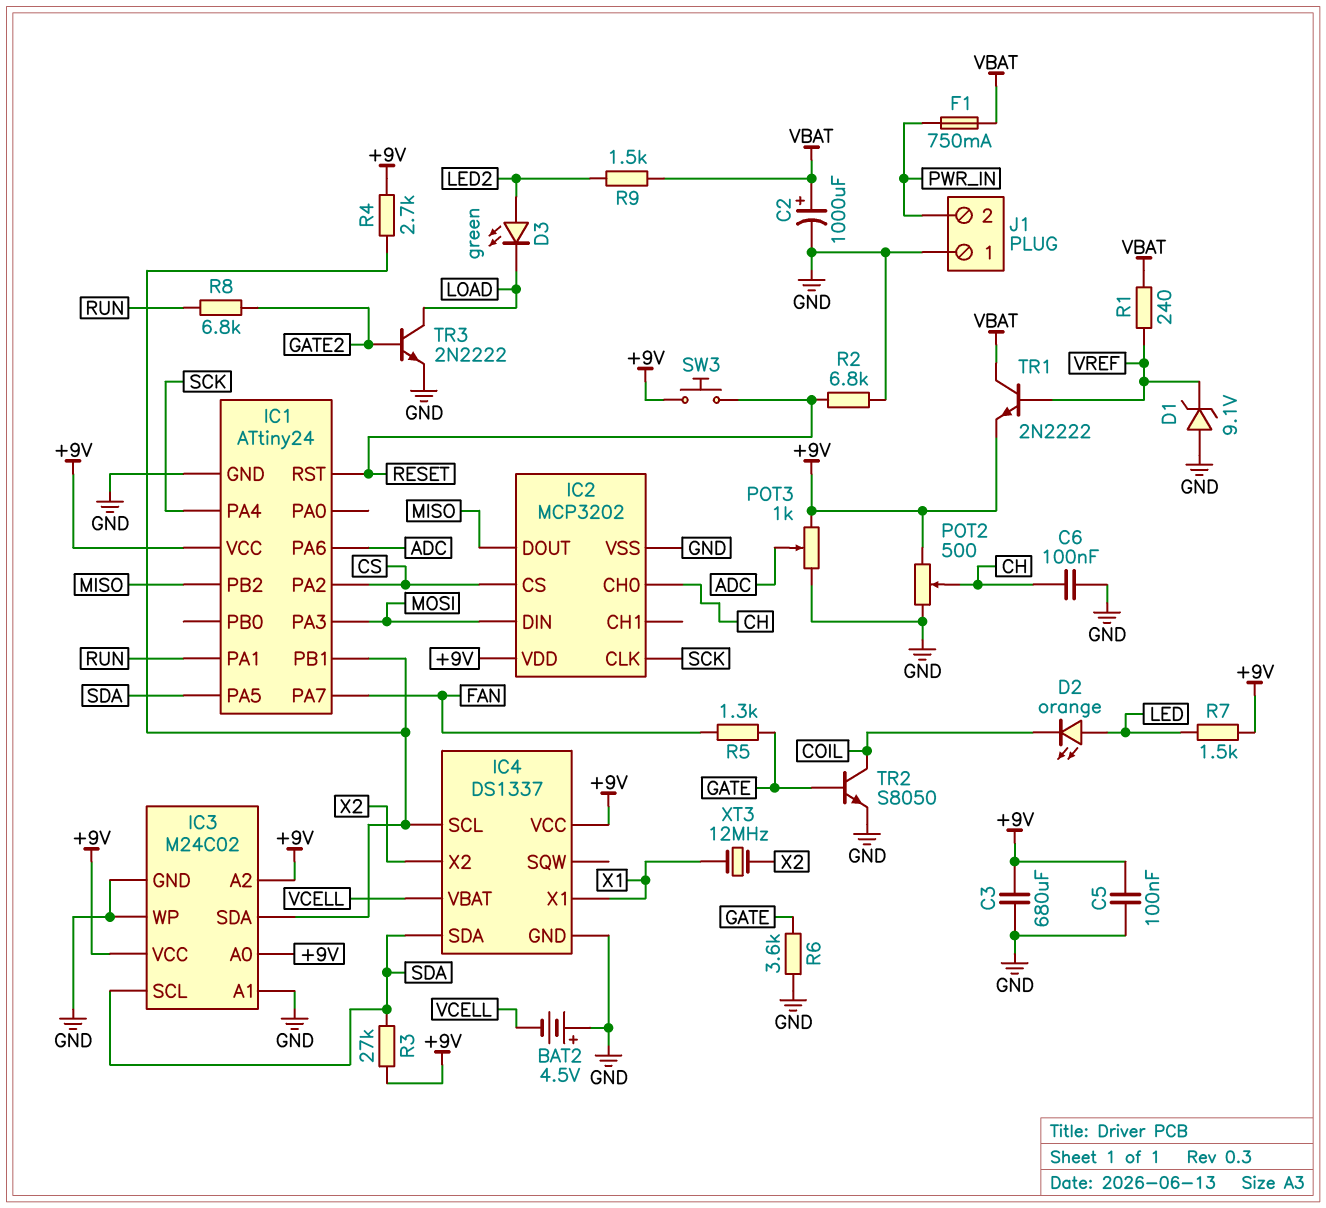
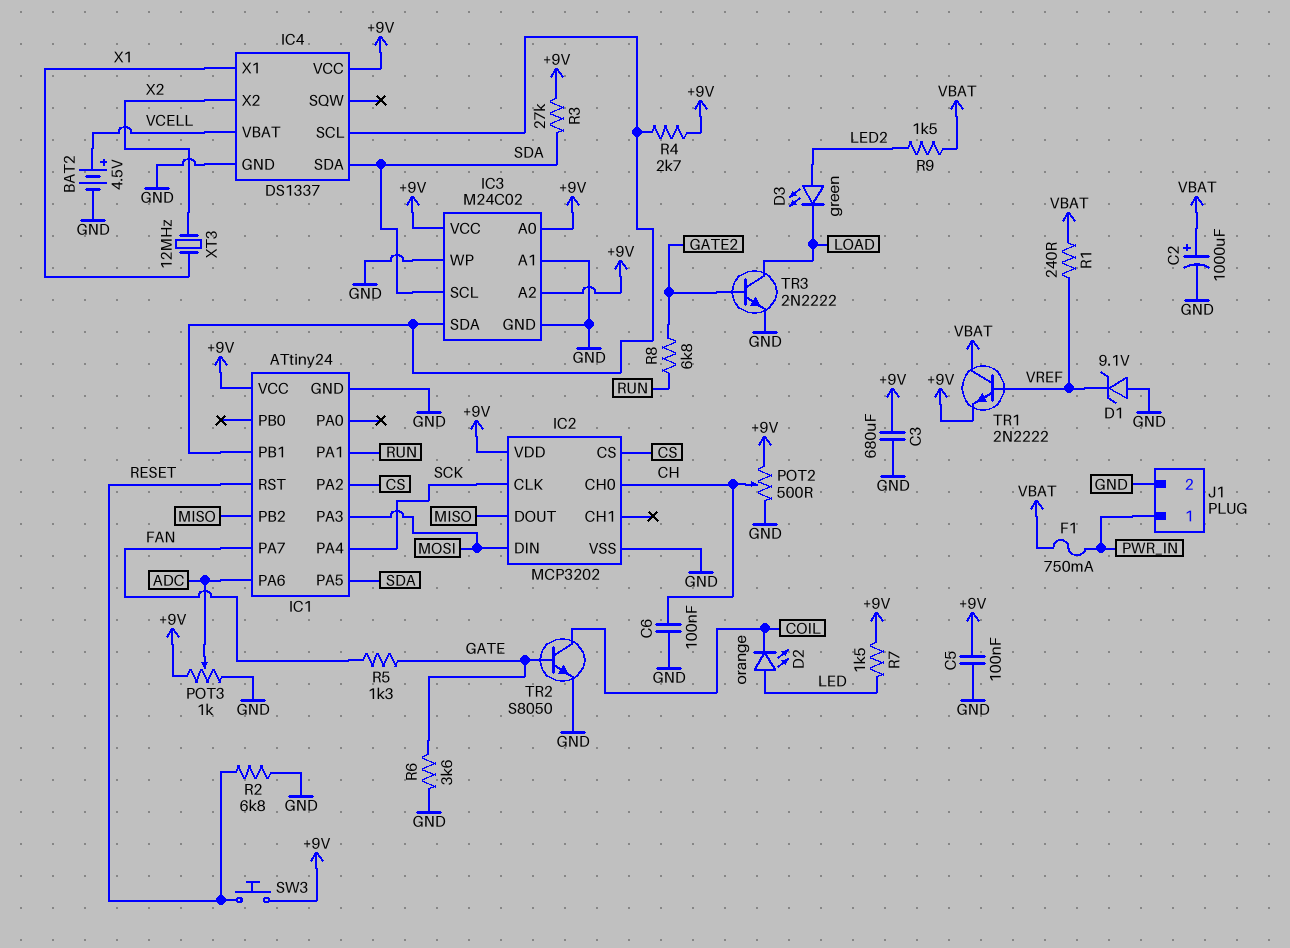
BAT2: 4.5V (plus GND, minus VCELL) -> 4.5V (plus VCELL, minus GND)
J1 pin 1: GND -> PWR_IN
J1 pin 2: PWR_IN -> GND

